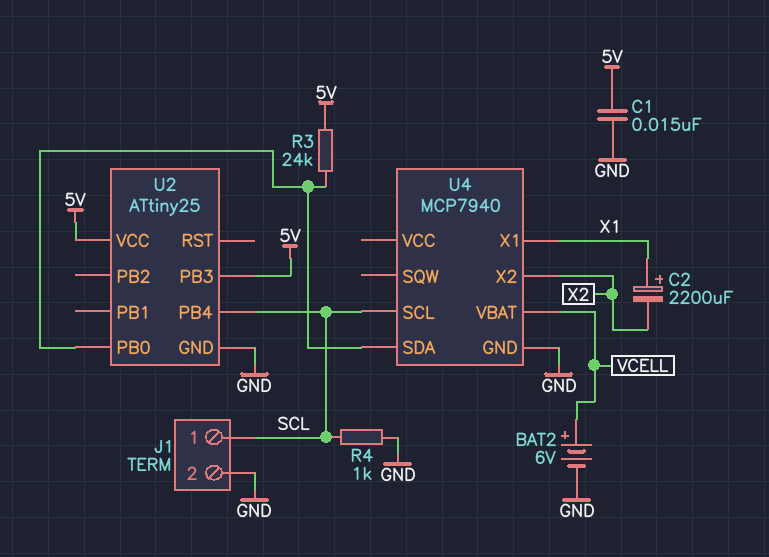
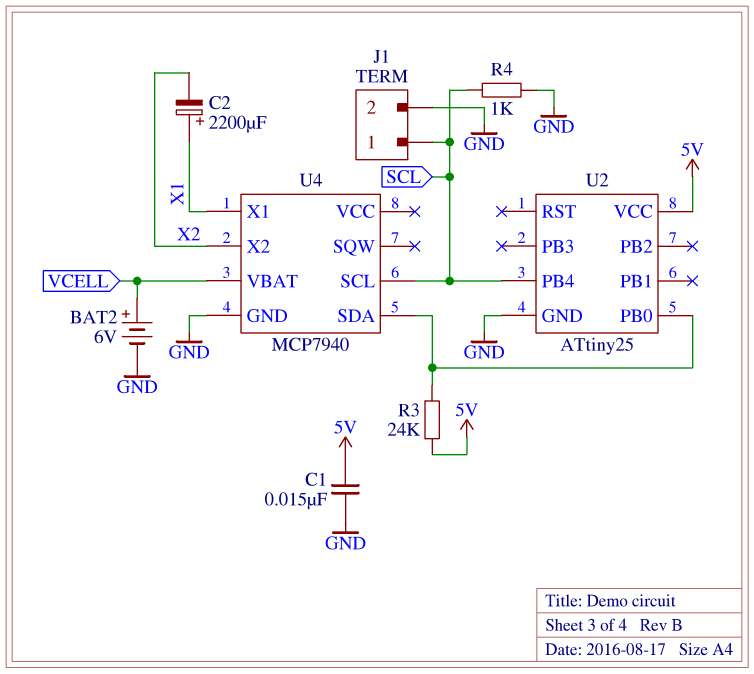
U2 pin PB3: 5V -> none

